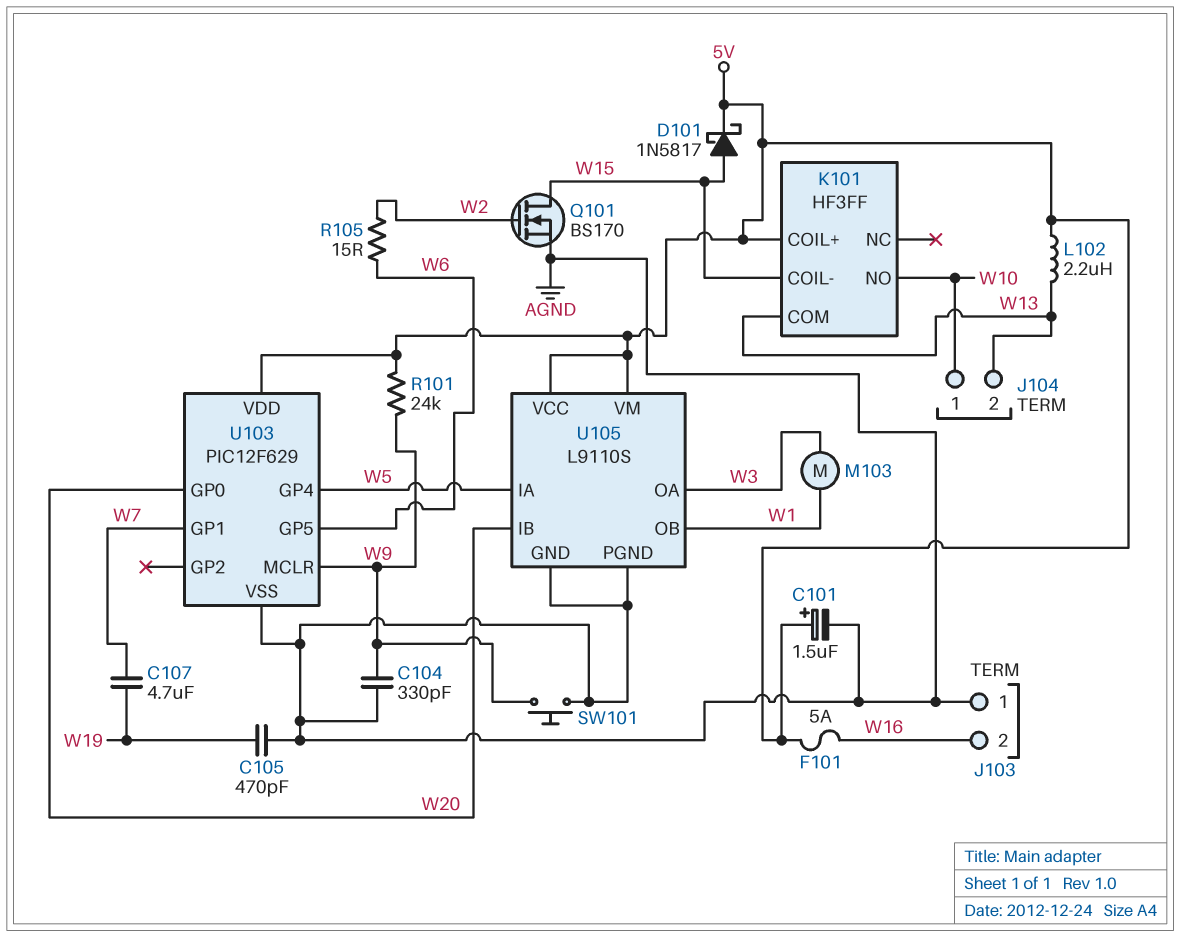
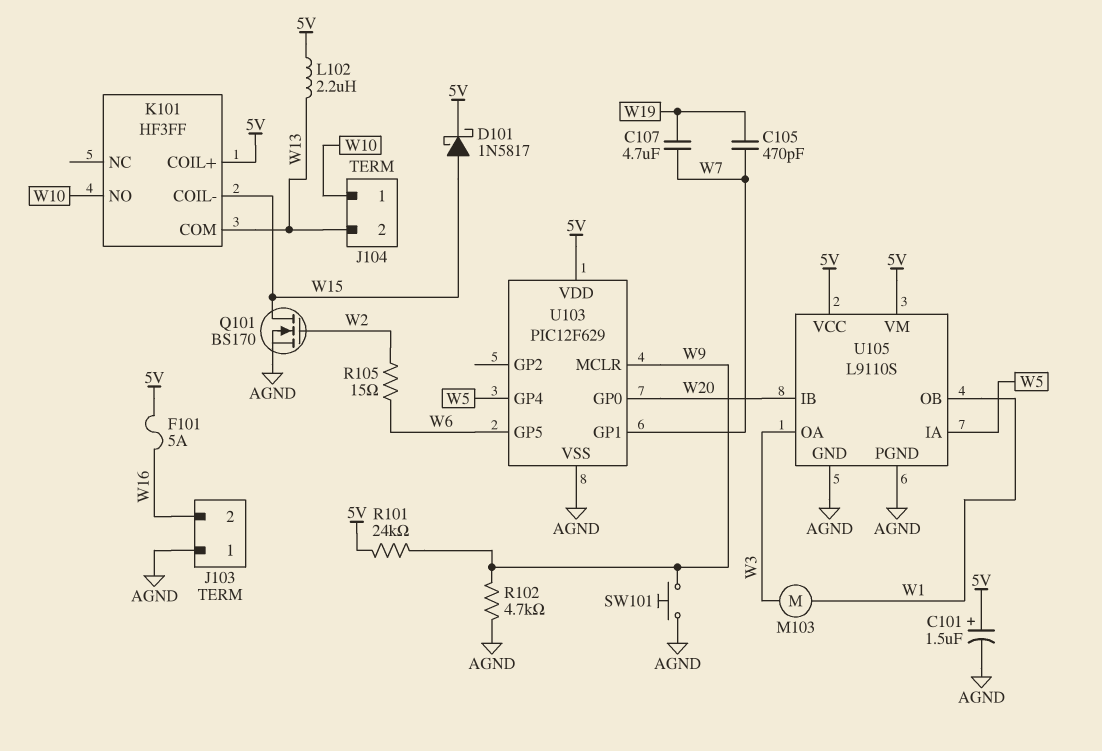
C104: 330pF (AGND, W9) -> none
C105: 470pF (AGND, W19) -> 470pF (W7, W19)
R102: none -> 4.7k (AGND, W9)

